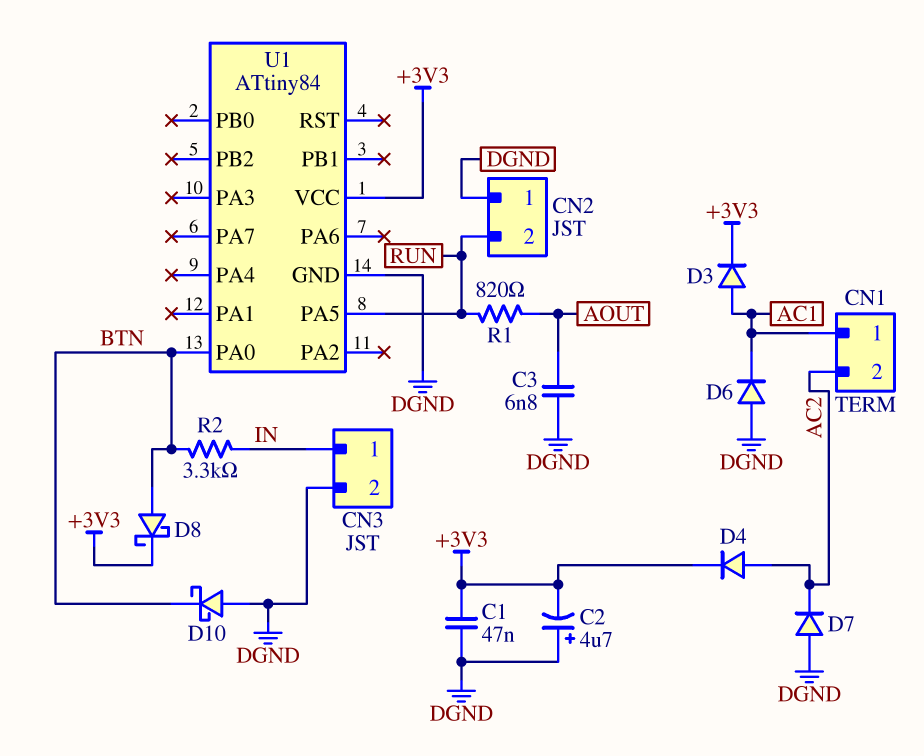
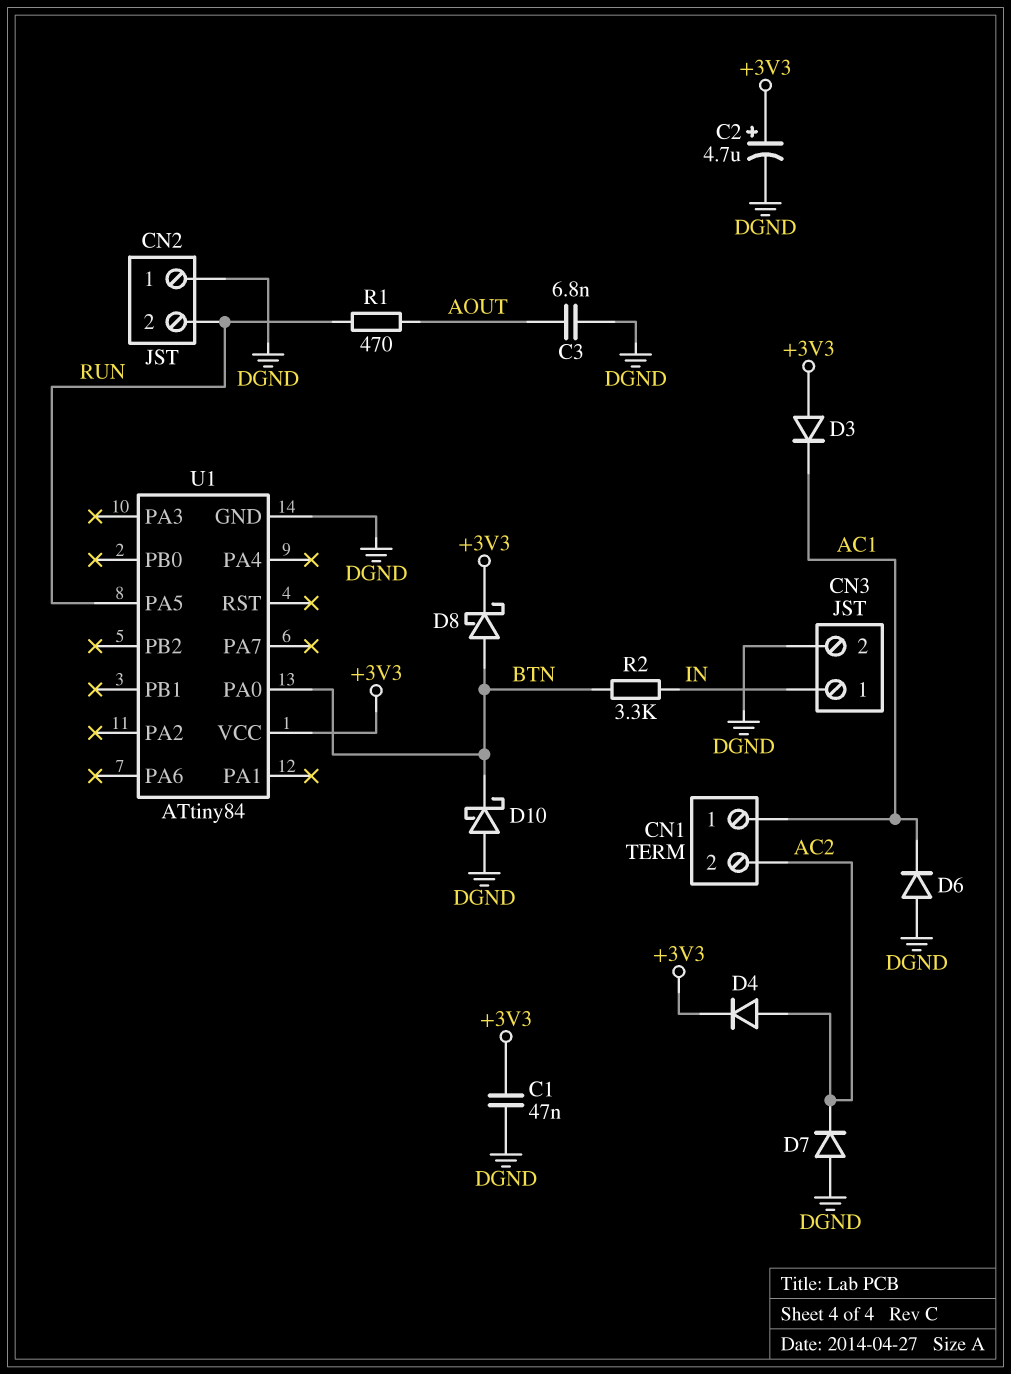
C2: 4.7uF (plus DGND, minus +3V3) -> 4.7uF (plus +3V3, minus DGND)
D3: diode (A AC1, K +3V3) -> diode (A +3V3, K AC1)
R1: 820 (AOUT, RUN) -> 470 (AOUT, RUN)

